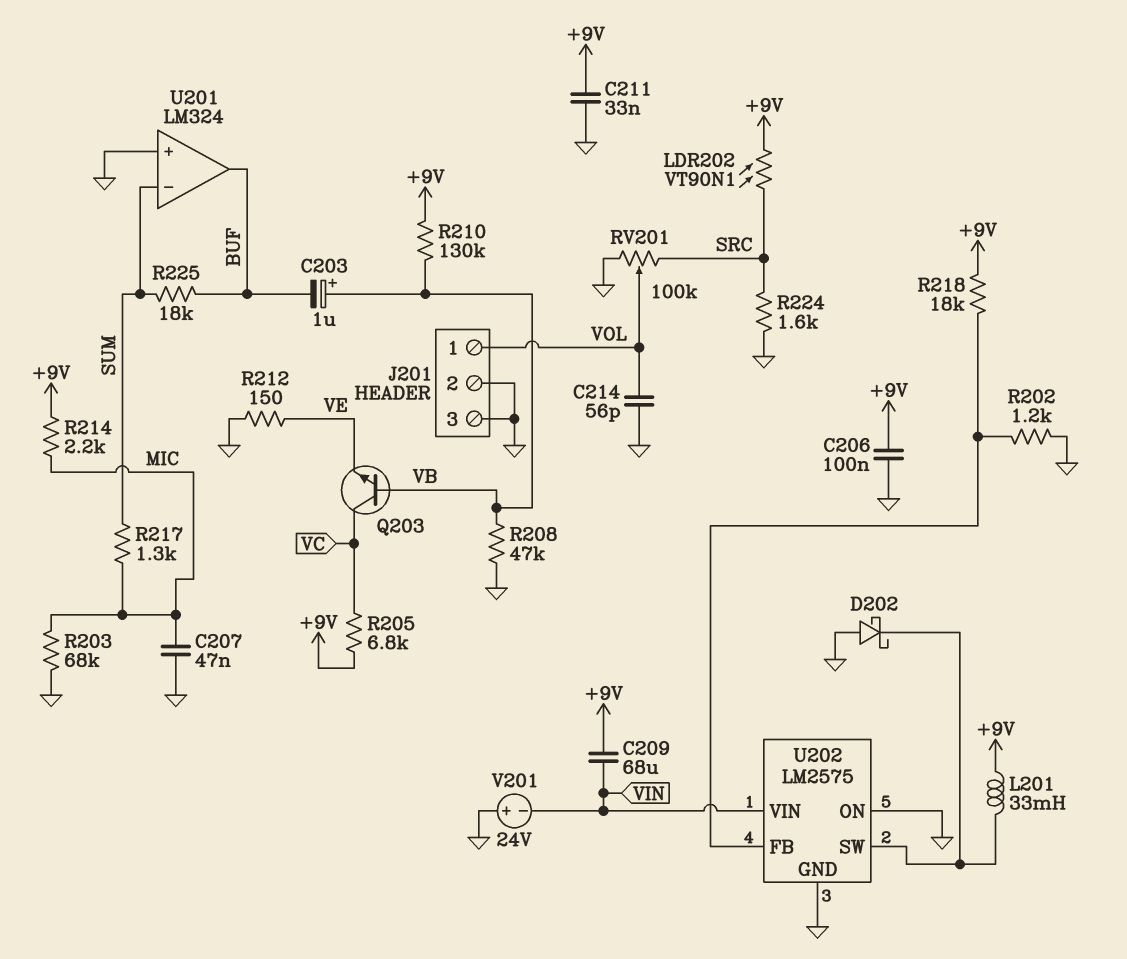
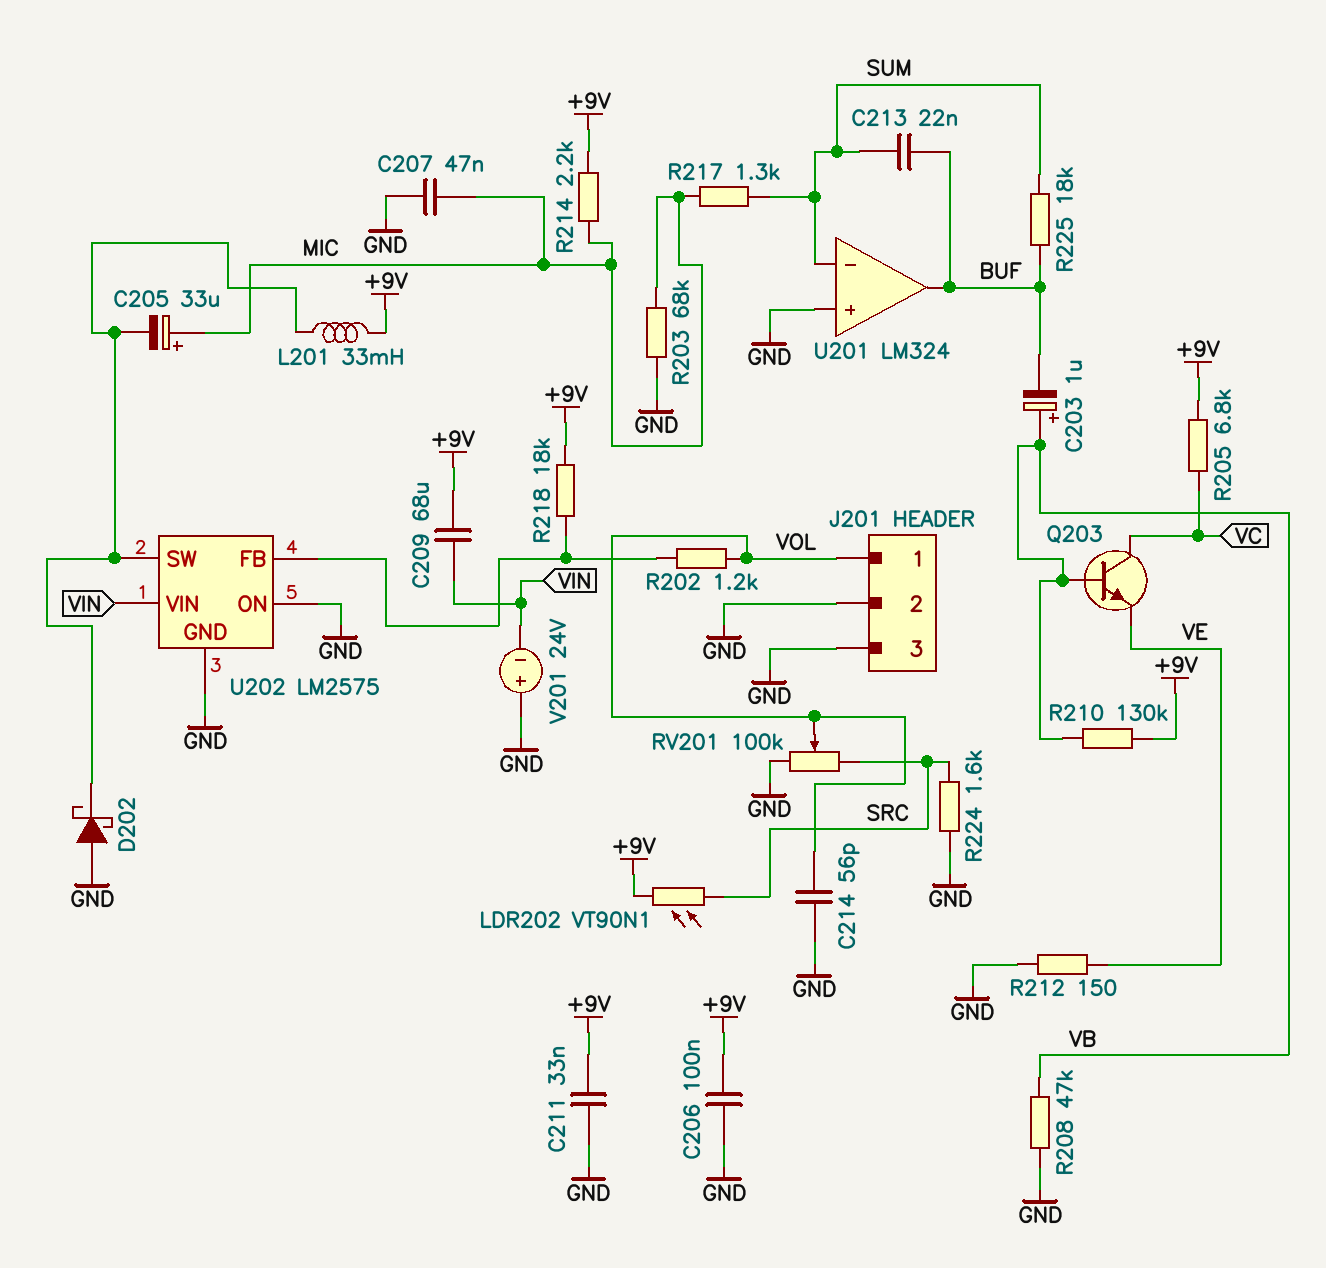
C205: none -> 33uF (plus MIC, minus U202/SW)
C213: none -> 22nF (BUF, SUM)
R202: 1.2k (GND, U202/FB) -> 1.2k (U202/FB, VOL)

